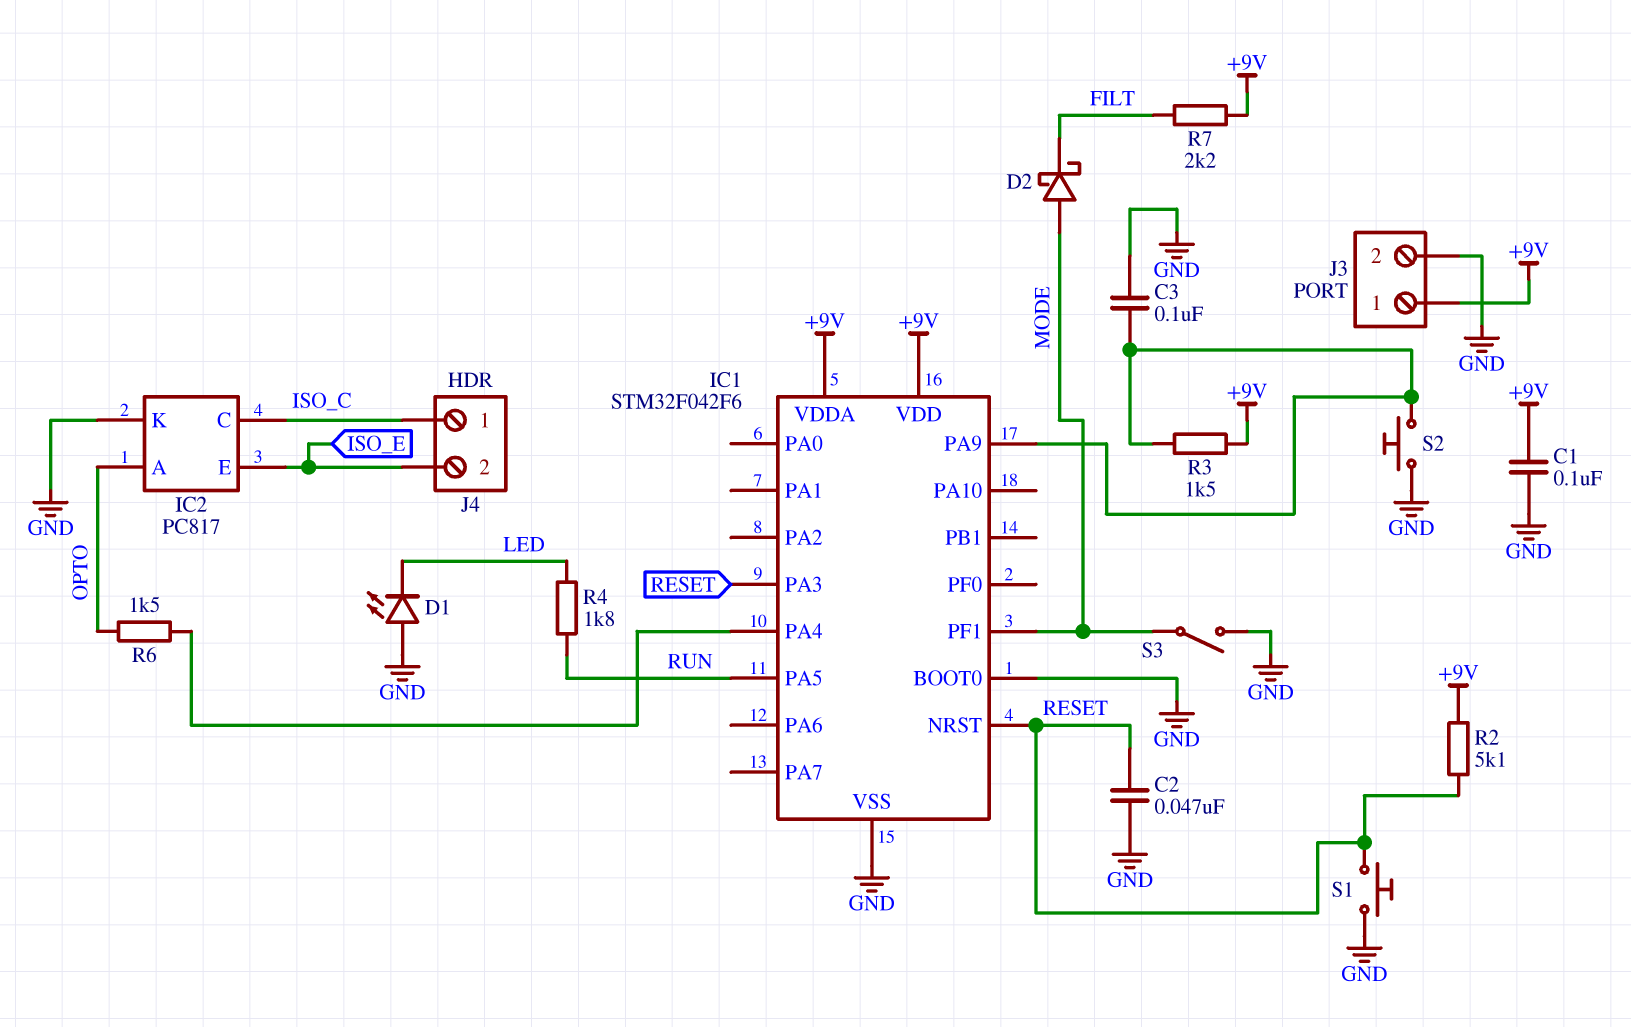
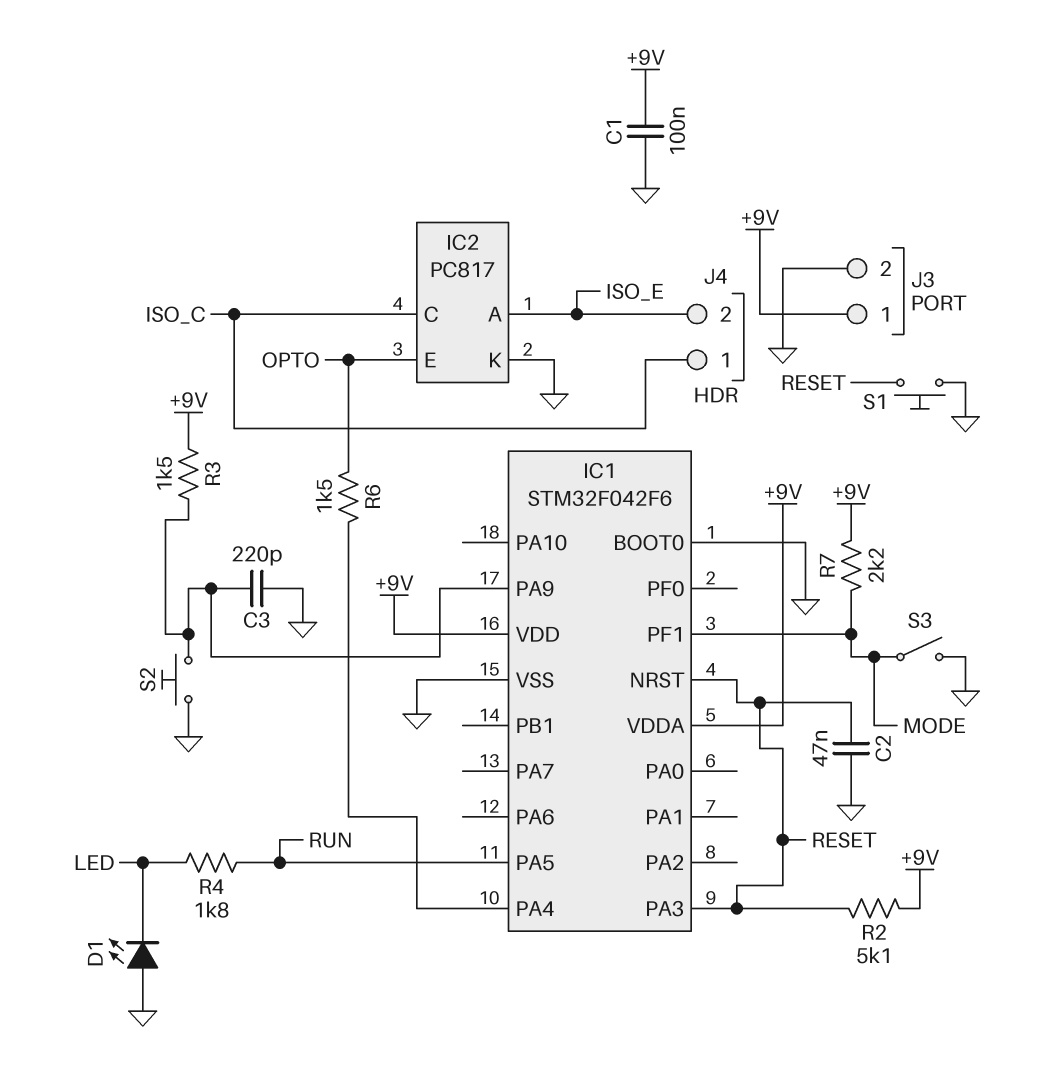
C3: 100nF (GND, IC1/PA9) -> 220pF (GND, IC1/PA9)
D2: schottky (A MODE, K FILT) -> none
IC2 pin A: OPTO -> ISO_E
IC2 pin E: ISO_E -> OPTO
R7: 2.2k (+9V, FILT) -> 2.2k (+9V, MODE)

